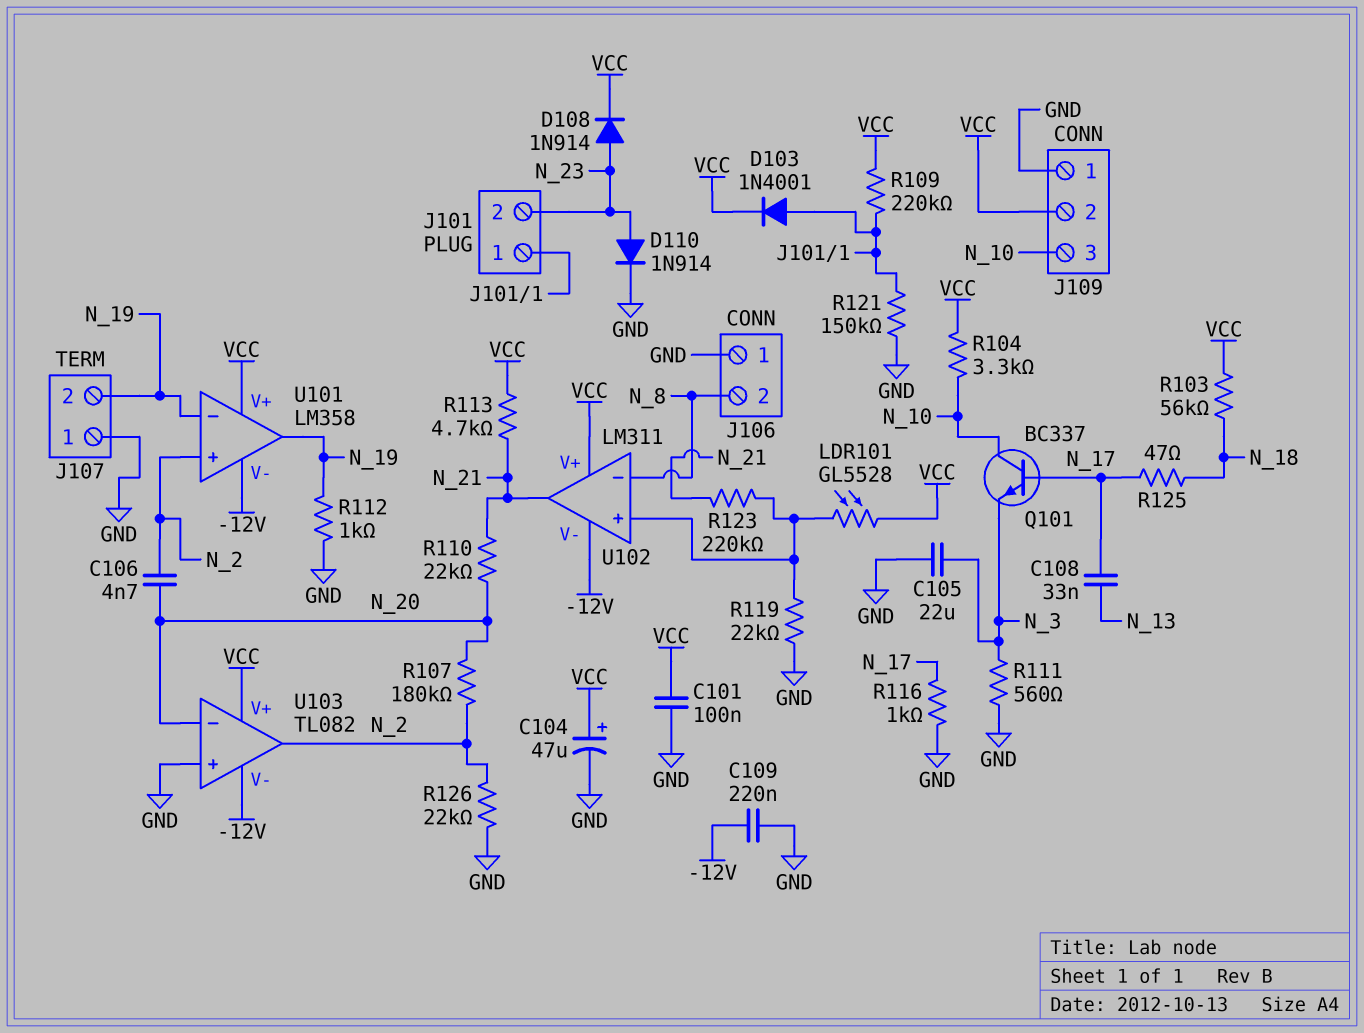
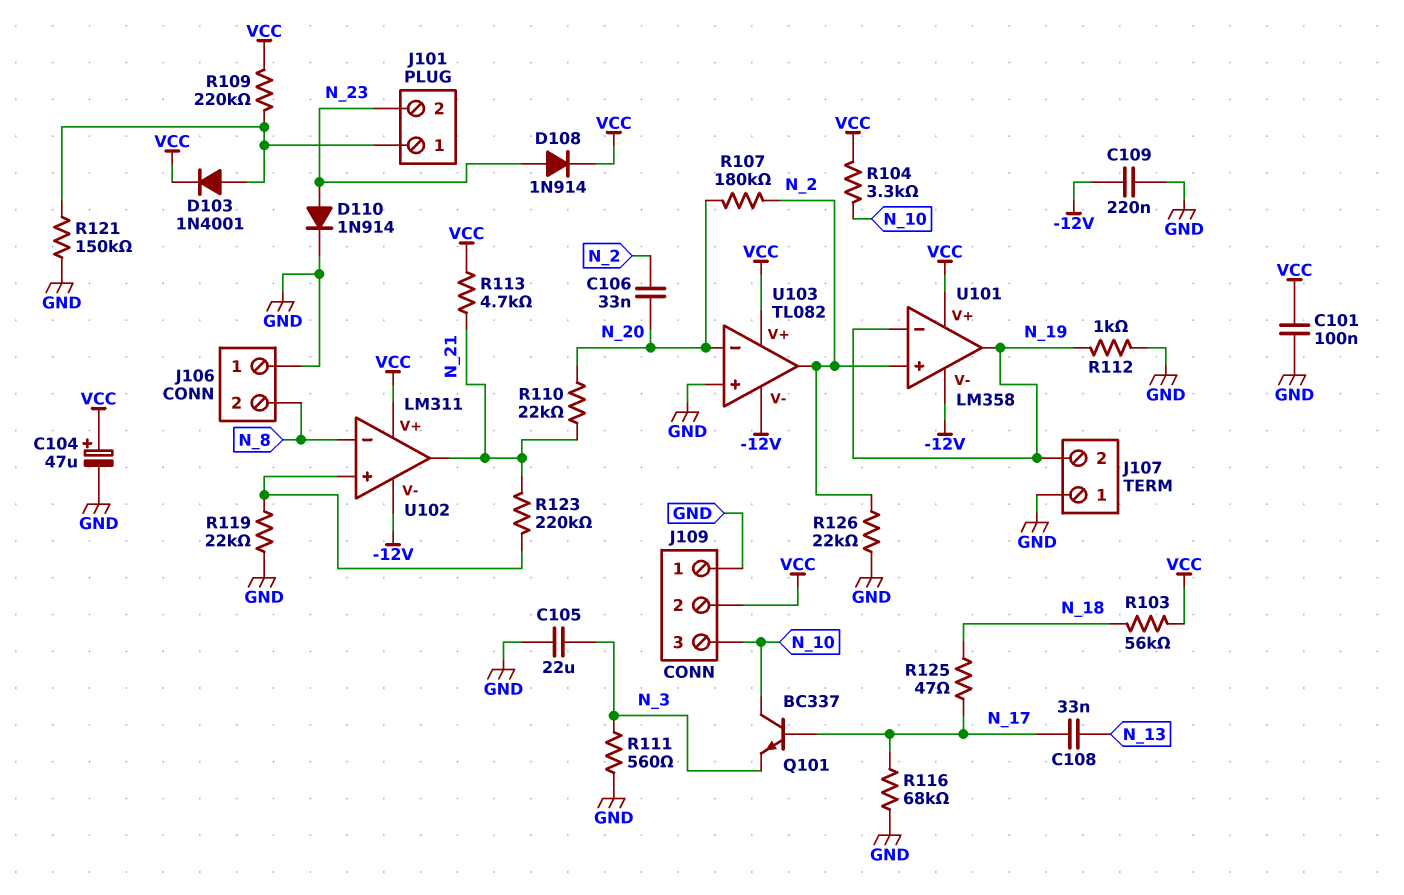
C106: 4.7nF (N_2, N_20) -> 33nF (N_2, N_20)
LDR101: GL5528 (U102/in+, VCC) -> none
R116: 1k (GND, N_17) -> 68k (GND, N_17)

